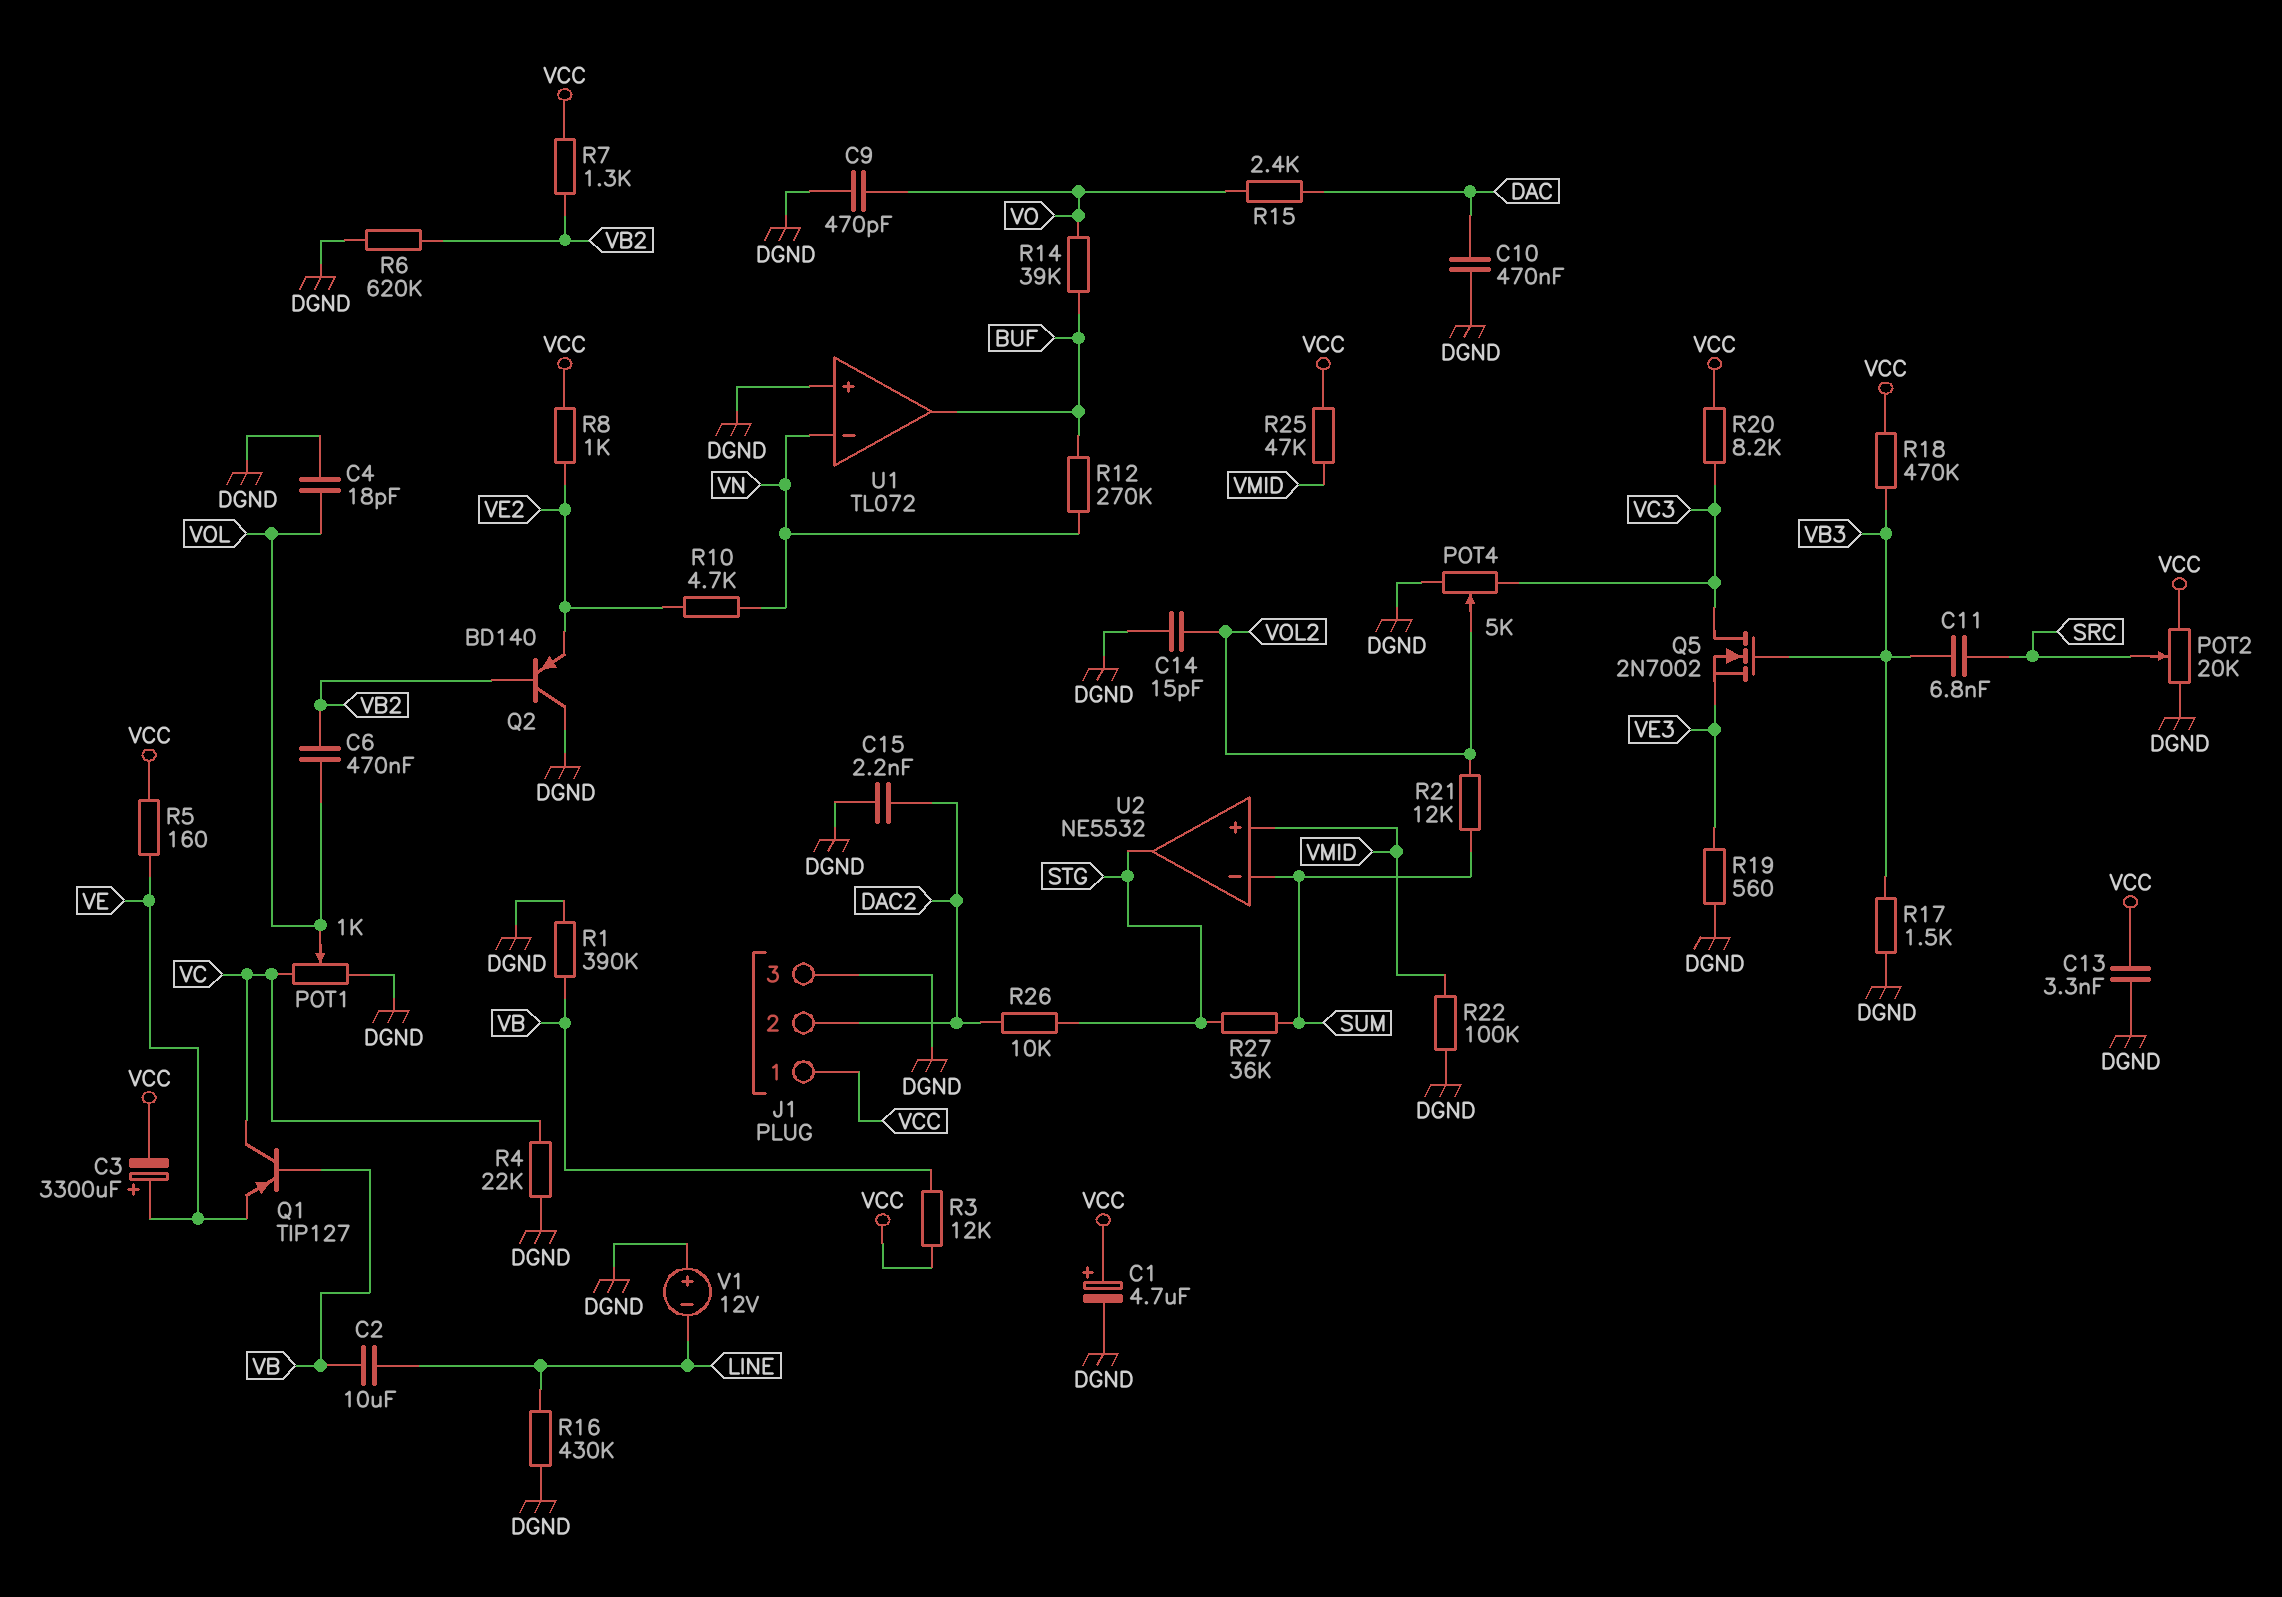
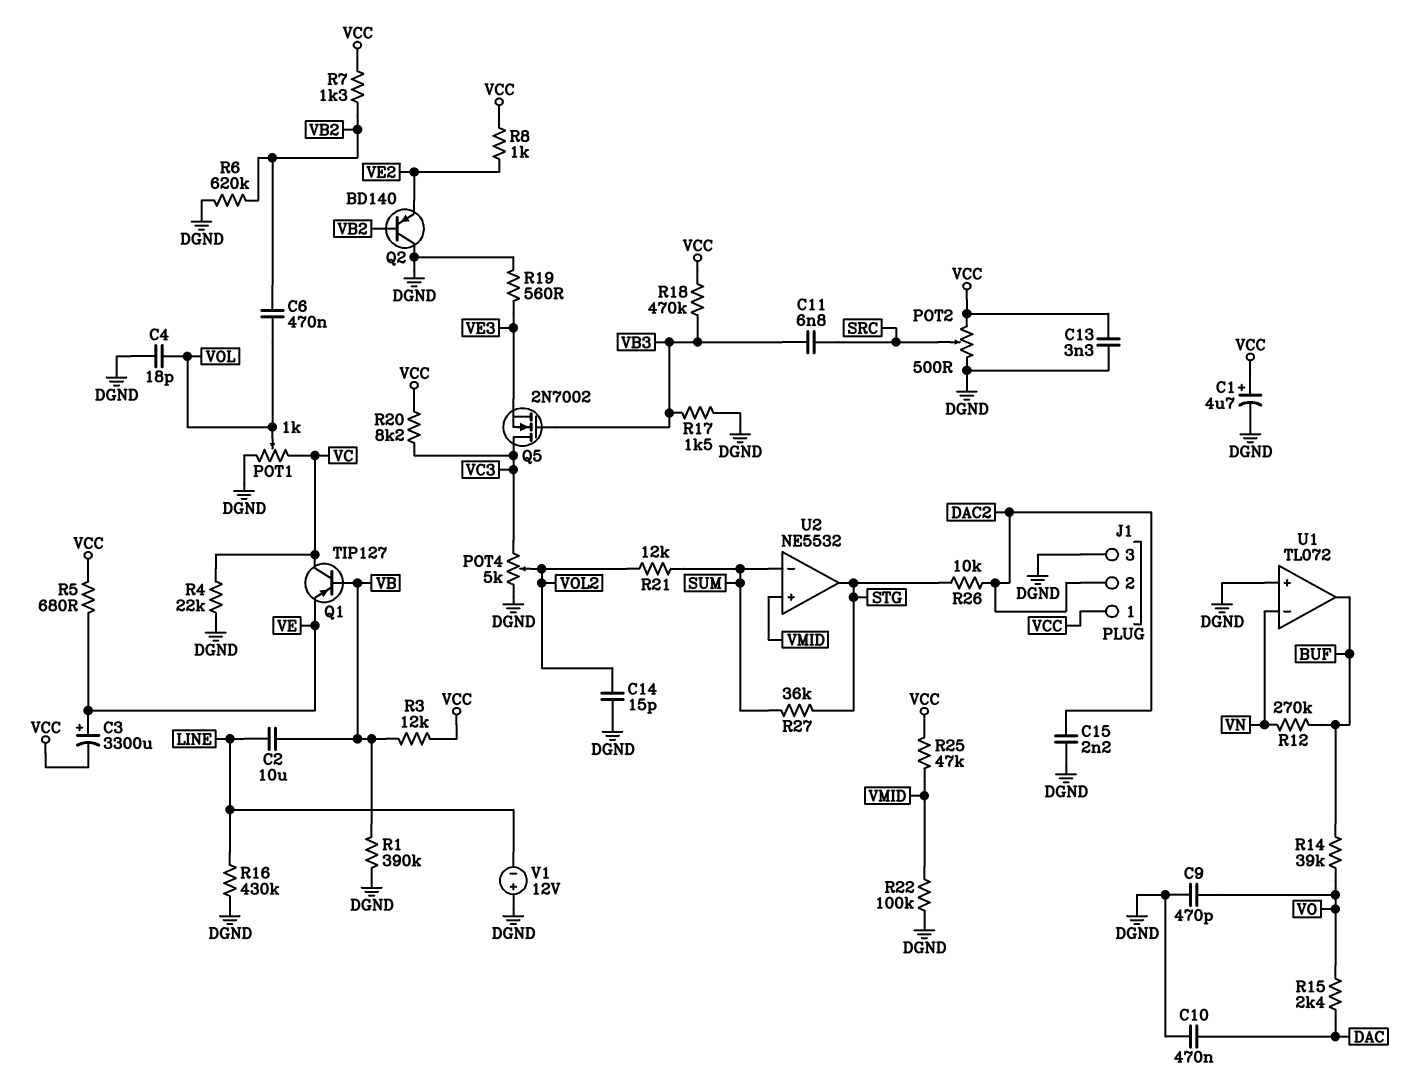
POT2: 20k (DGND, VCC, wiper SRC) -> 500 (DGND, VCC, wiper SRC)
R5: 160 (VCC, VE) -> 680 (VCC, VE)
R10: 4.7k (VE2, VN) -> none

